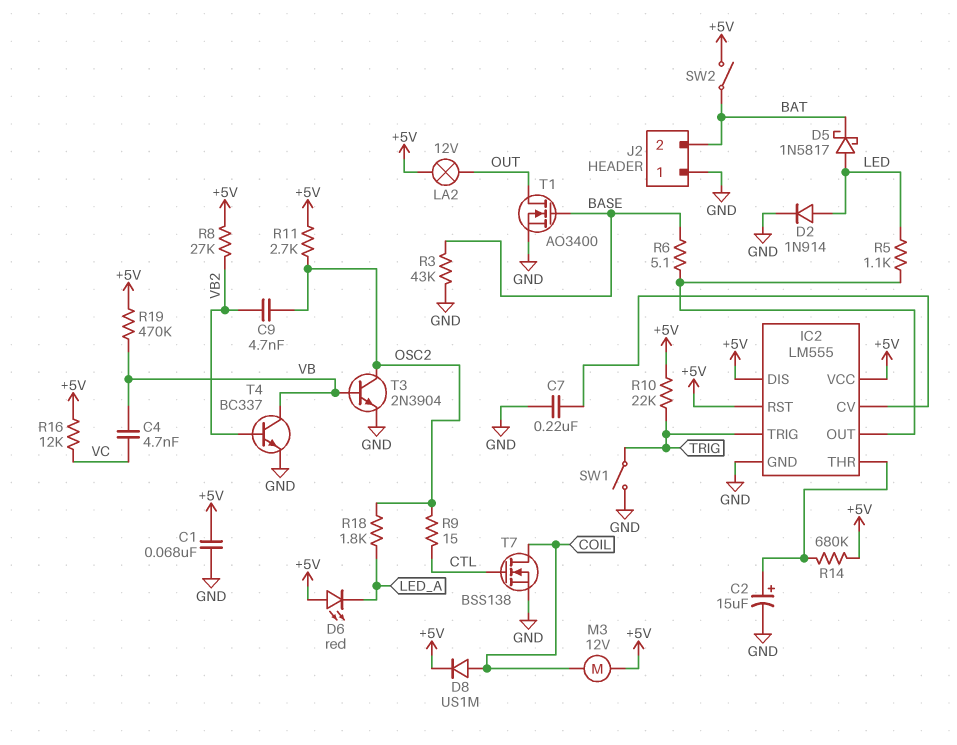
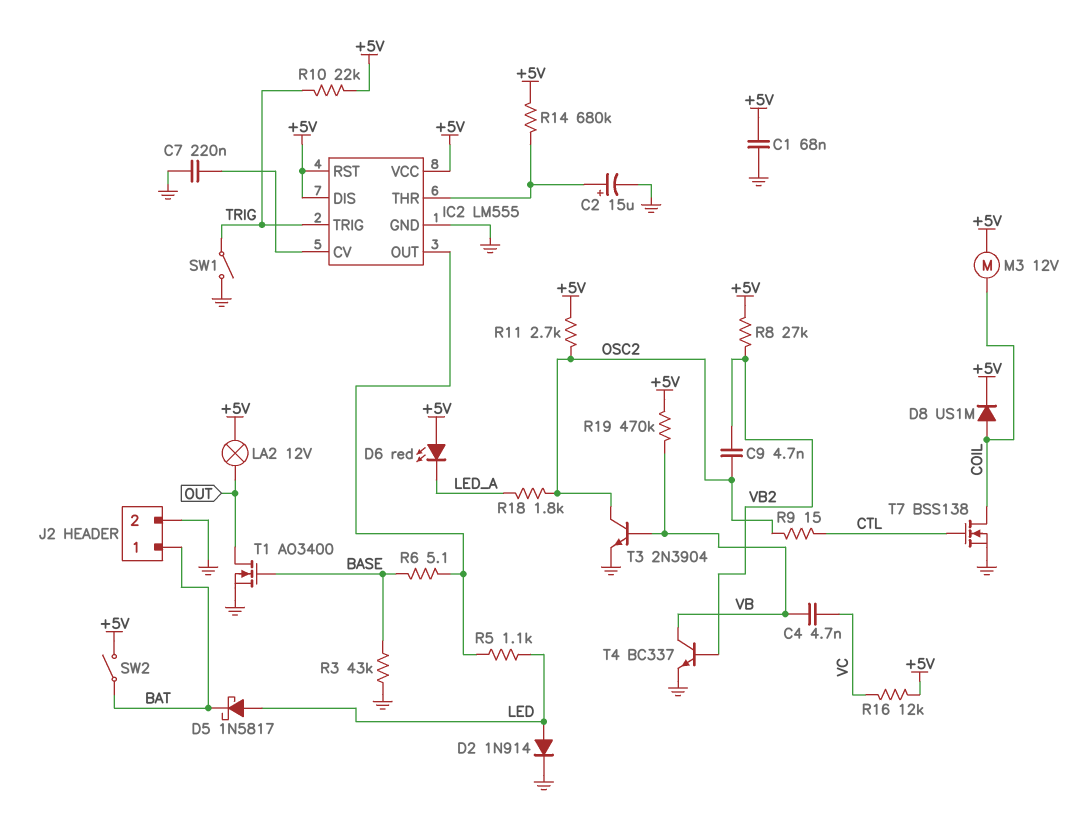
J2 pin 1: GND -> BAT
J2 pin 2: BAT -> GND

